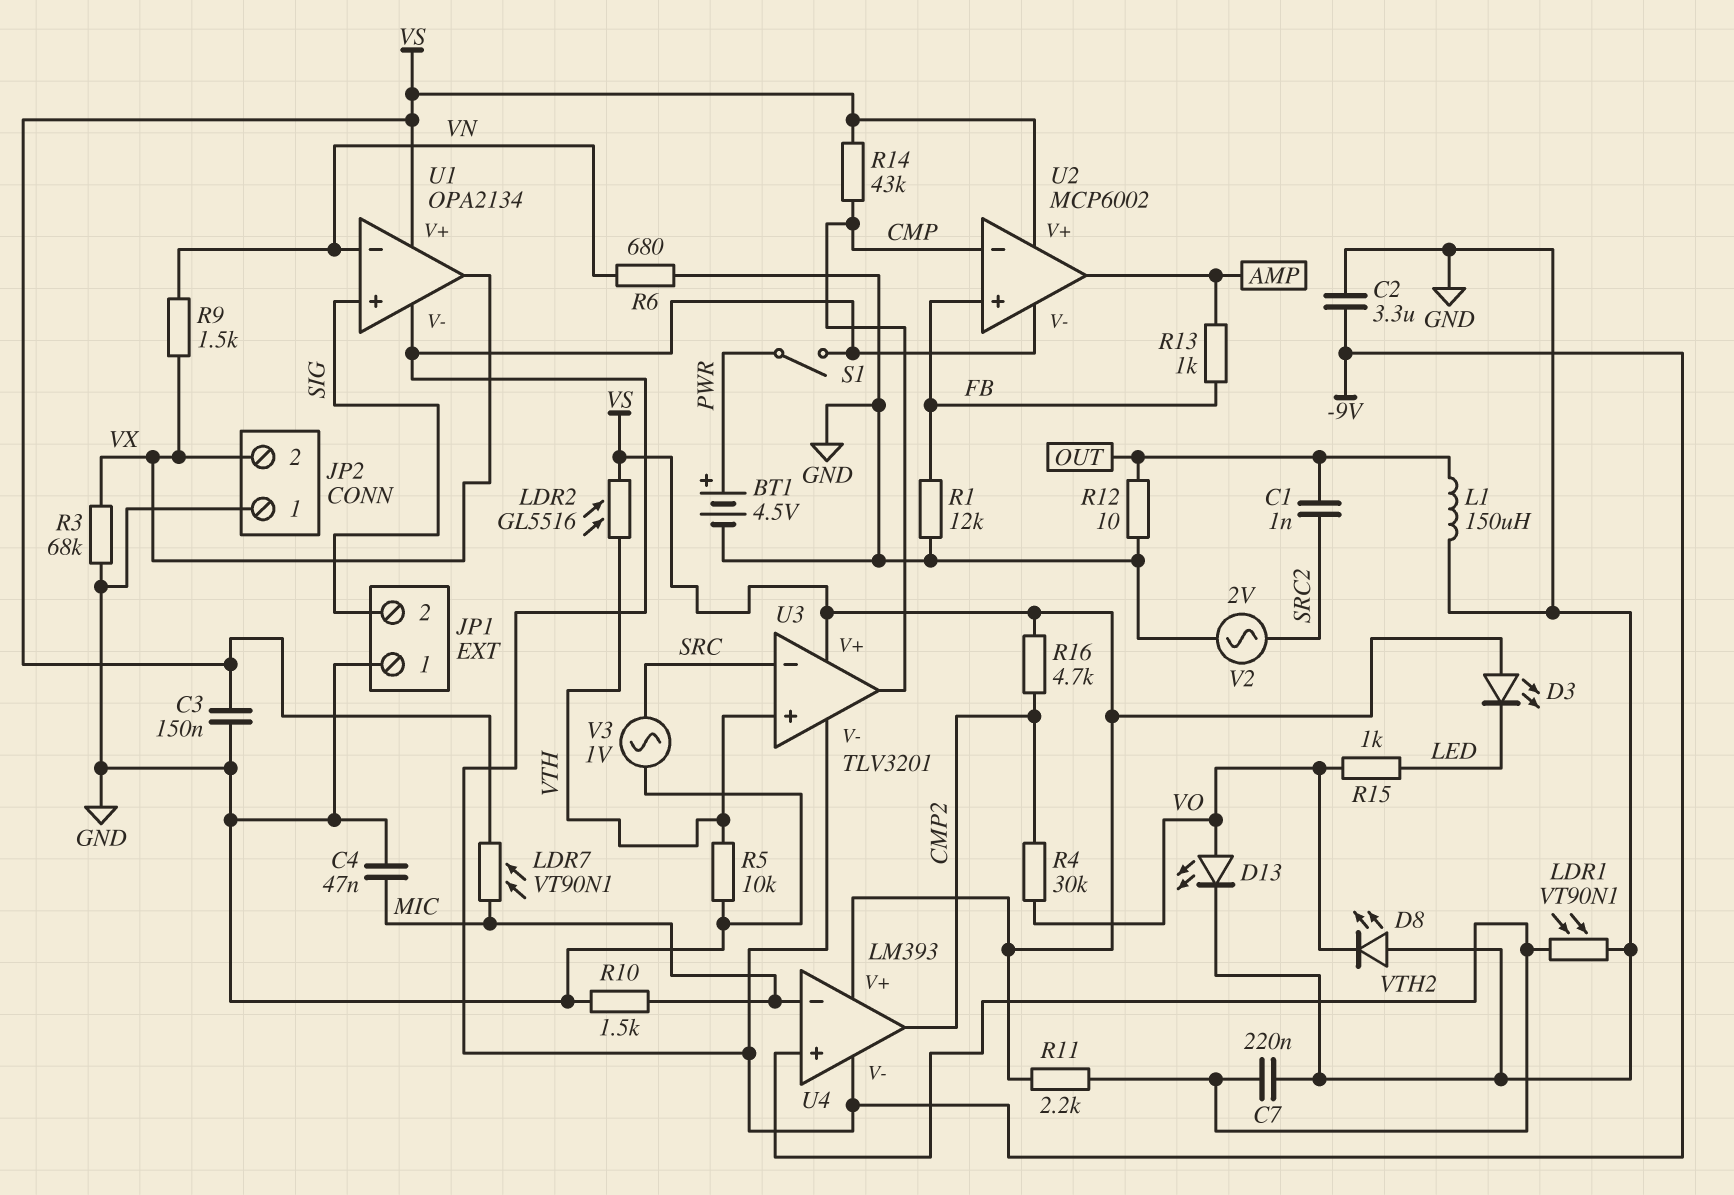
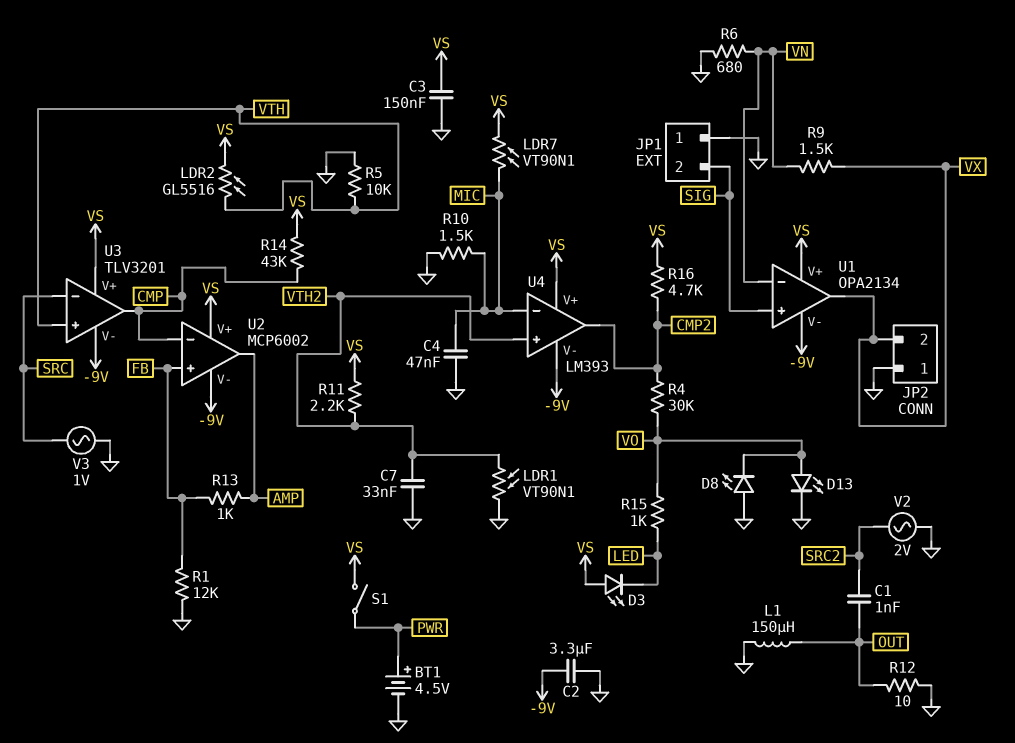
C7: 220nF (GND, VTH2) -> 33nF (GND, VTH2)
R3: 68k (GND, VX) -> none
S1: switch (-9V, PWR) -> switch (PWR, VS)

